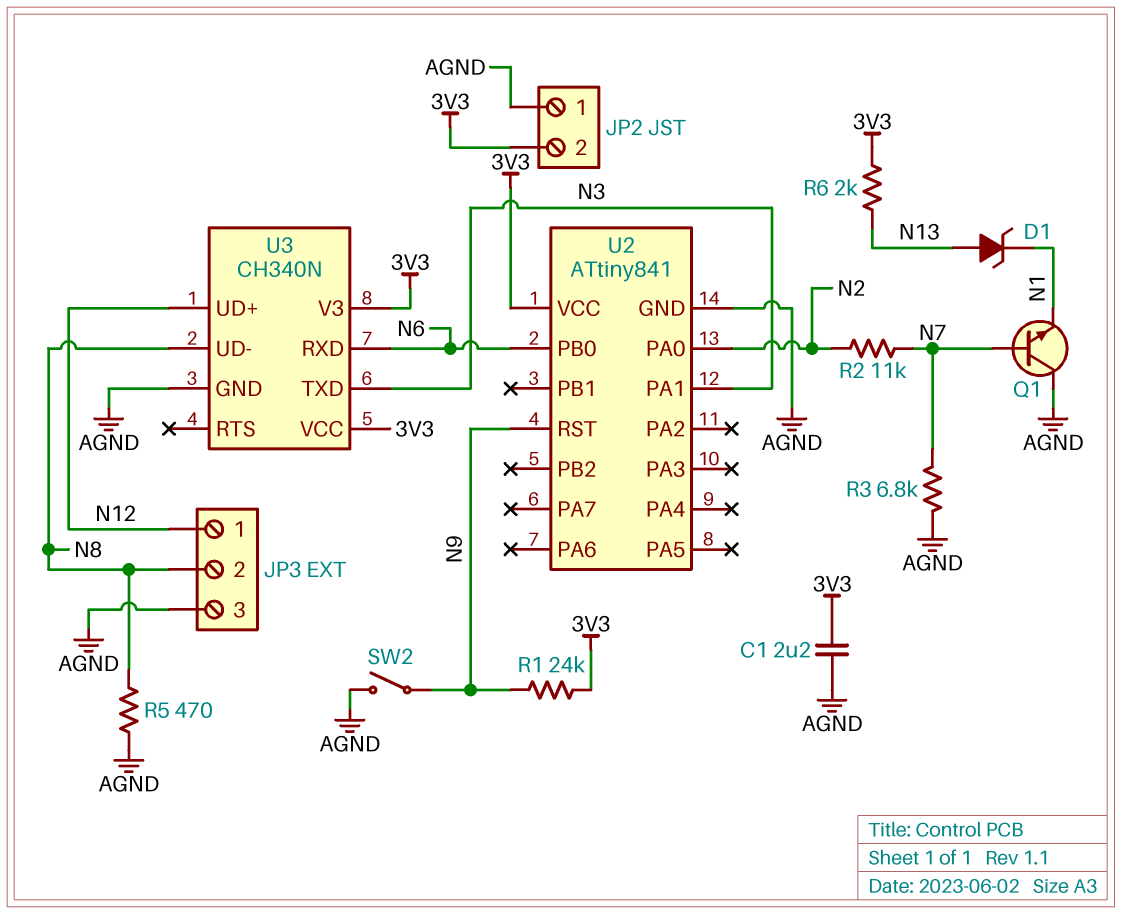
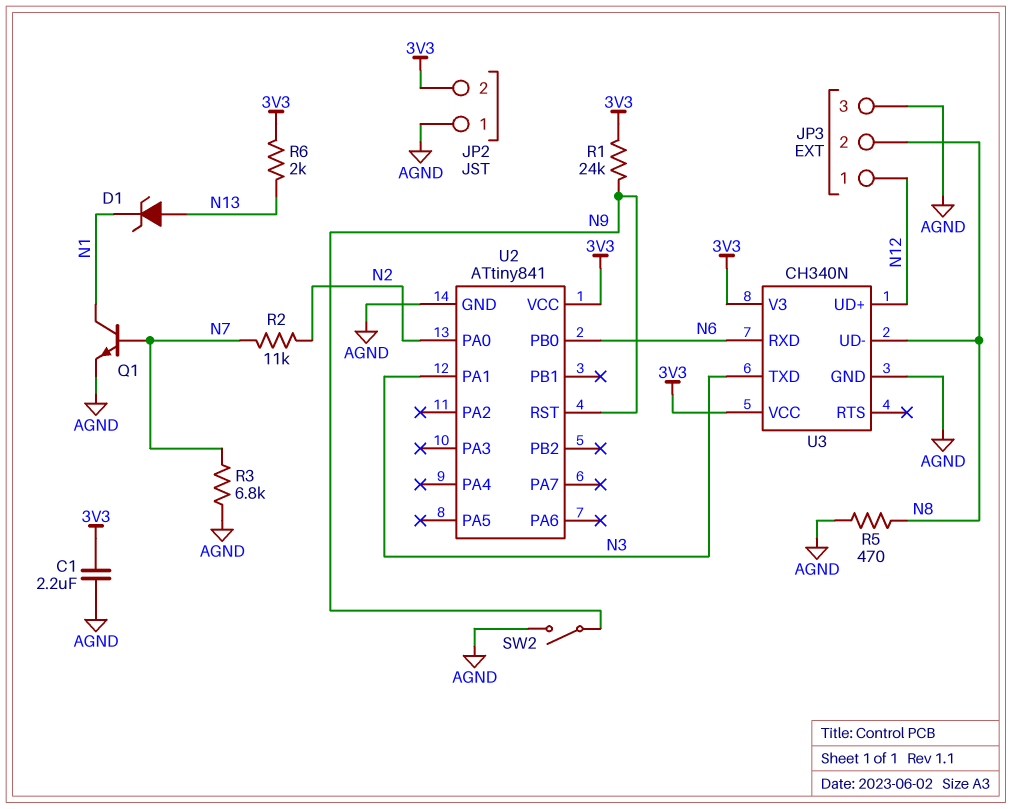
Q1: NPN (B N7, C AGND, E N1) -> NPN (B N7, C N1, E AGND)

